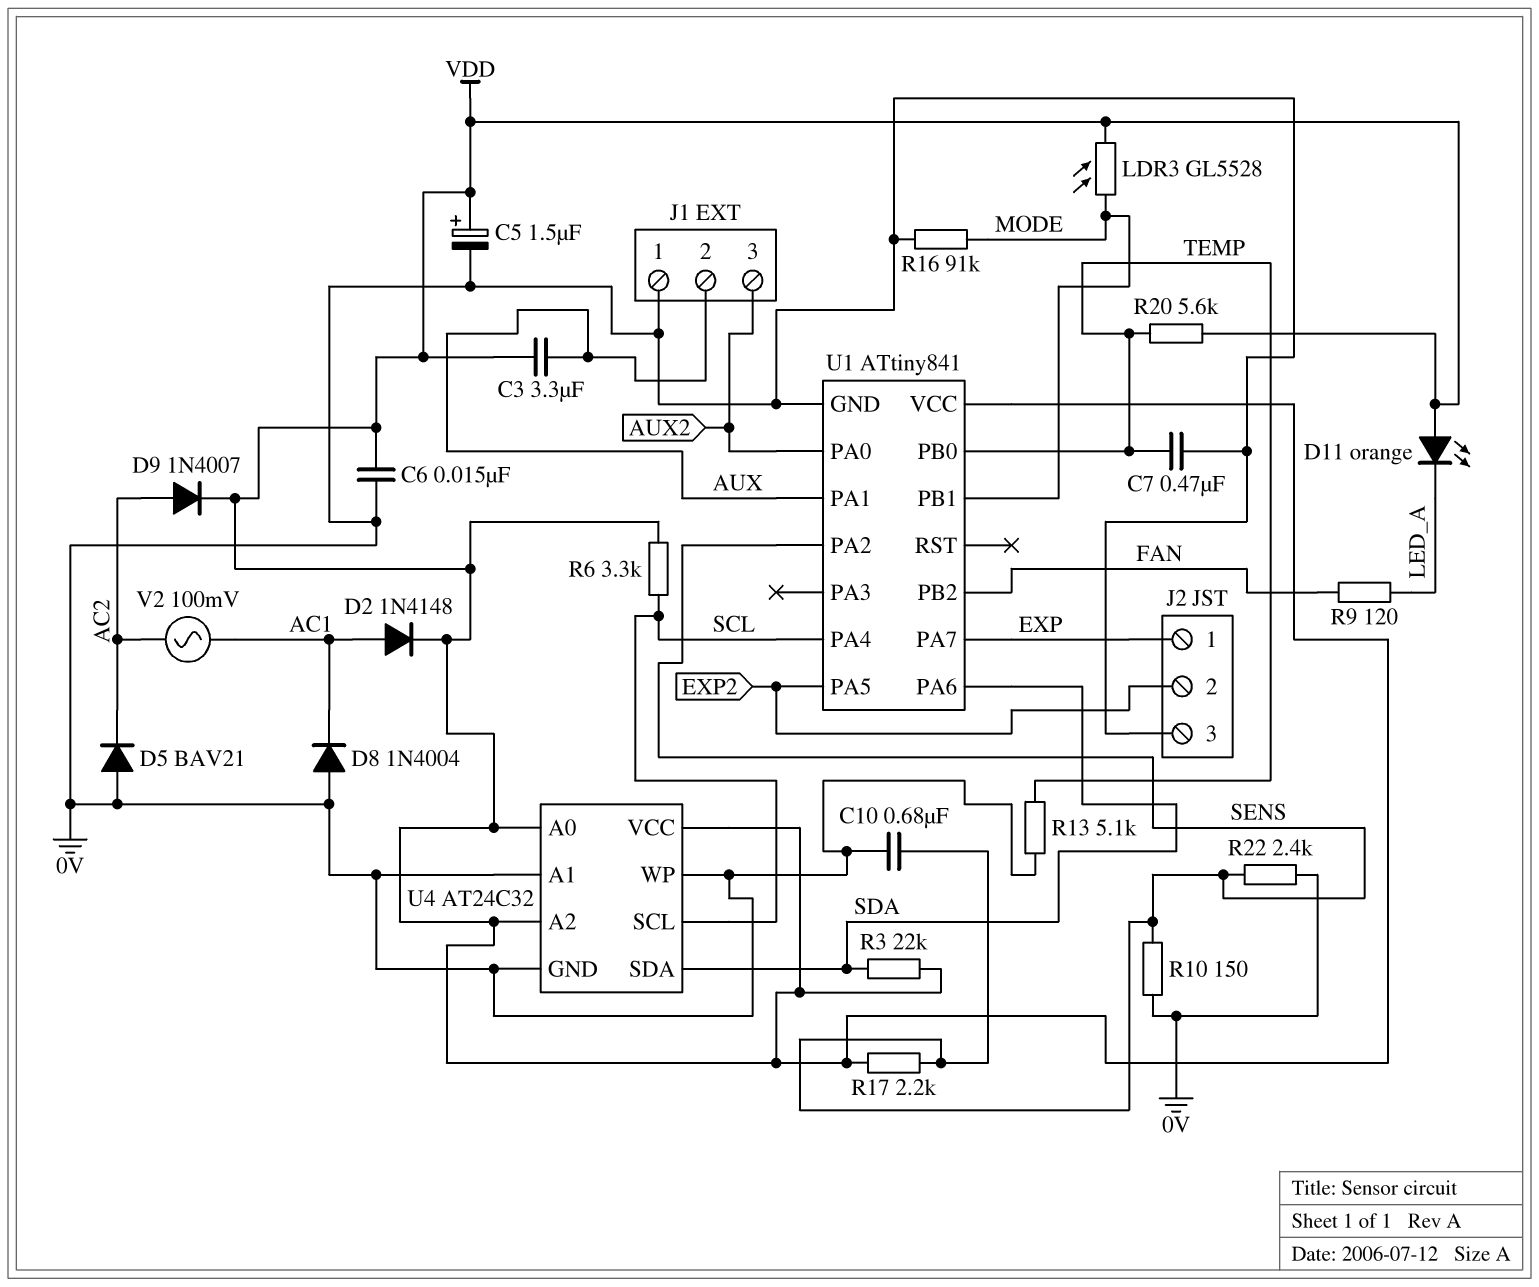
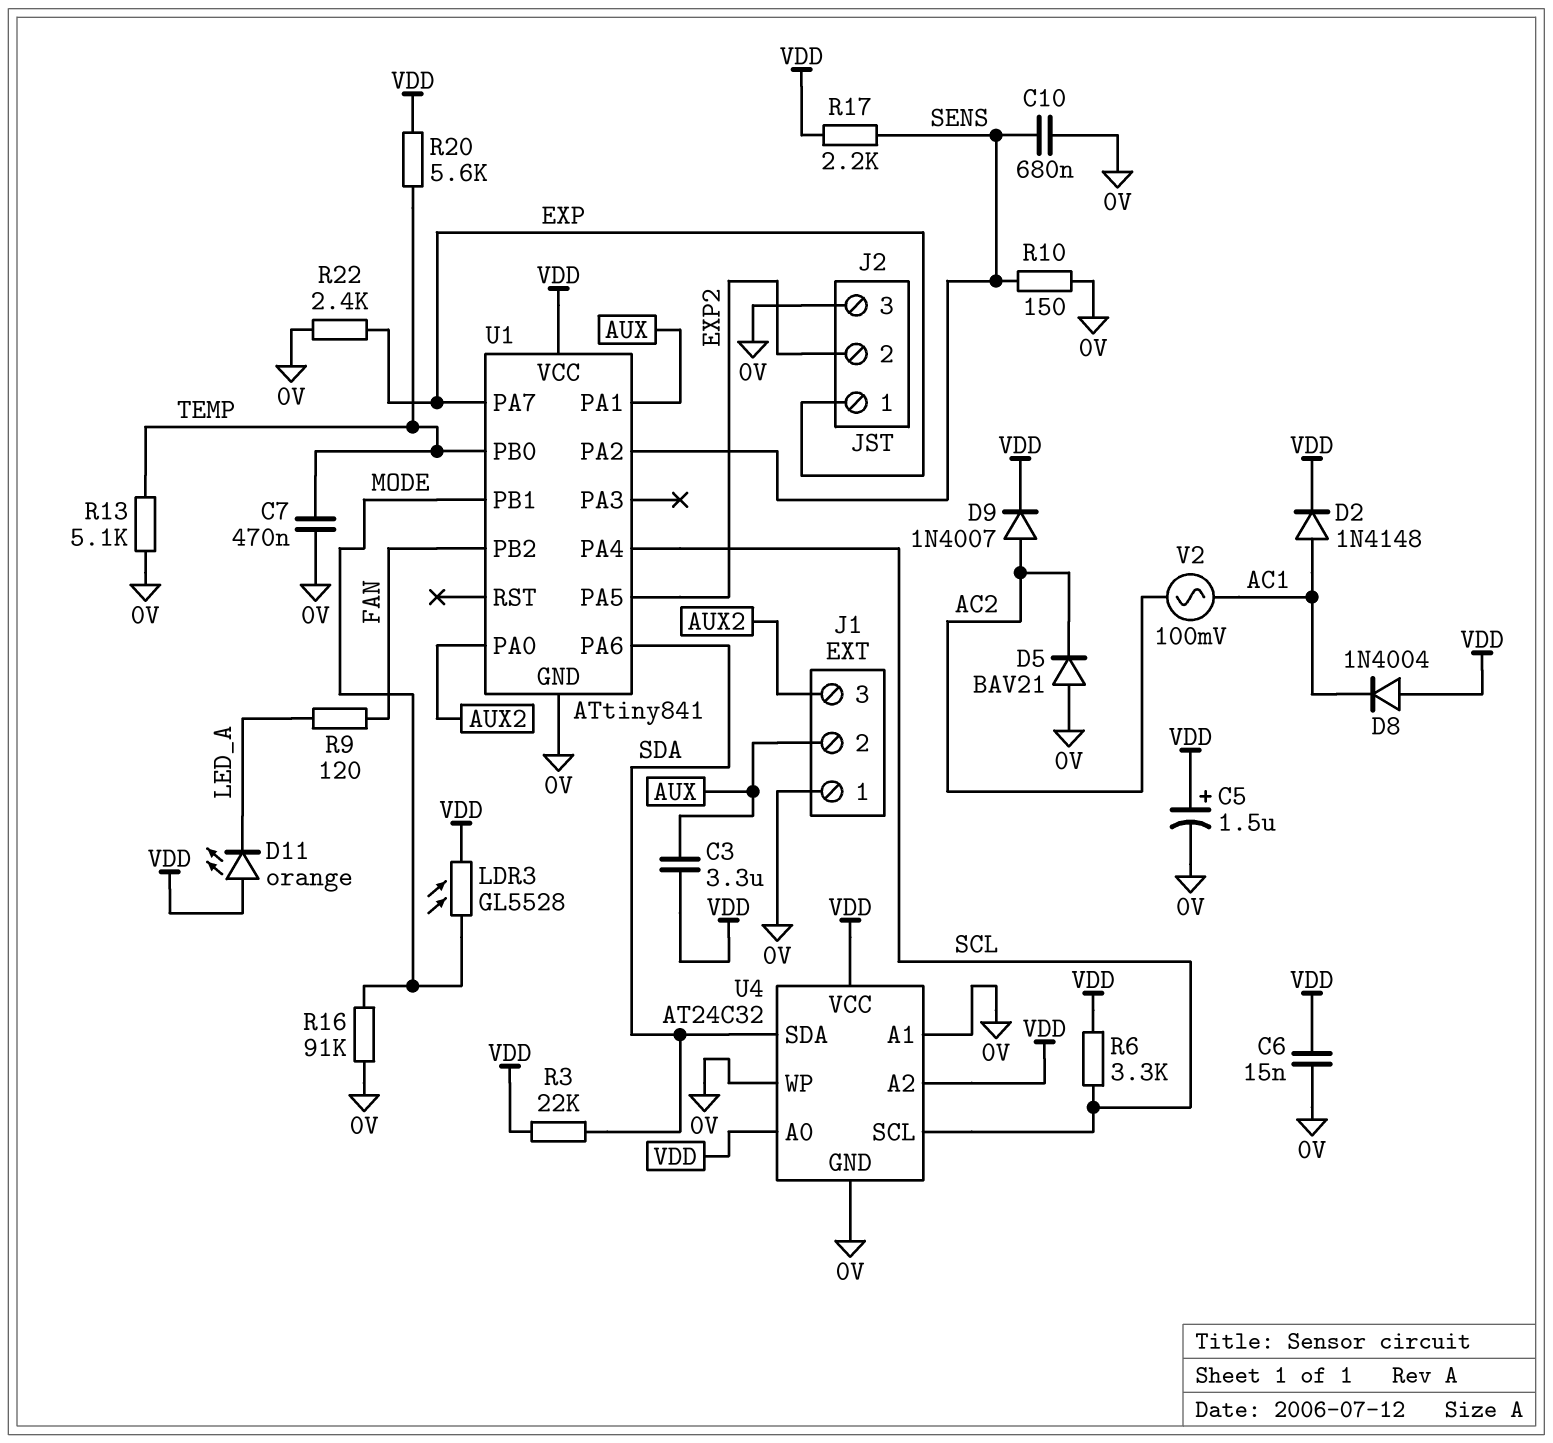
D8: diode 1N4004 (A 0V, K AC1) -> diode 1N4004 (A VDD, K AC1)
R22: 2.4k (0V, SENS) -> 2.4k (0V, EXP)

